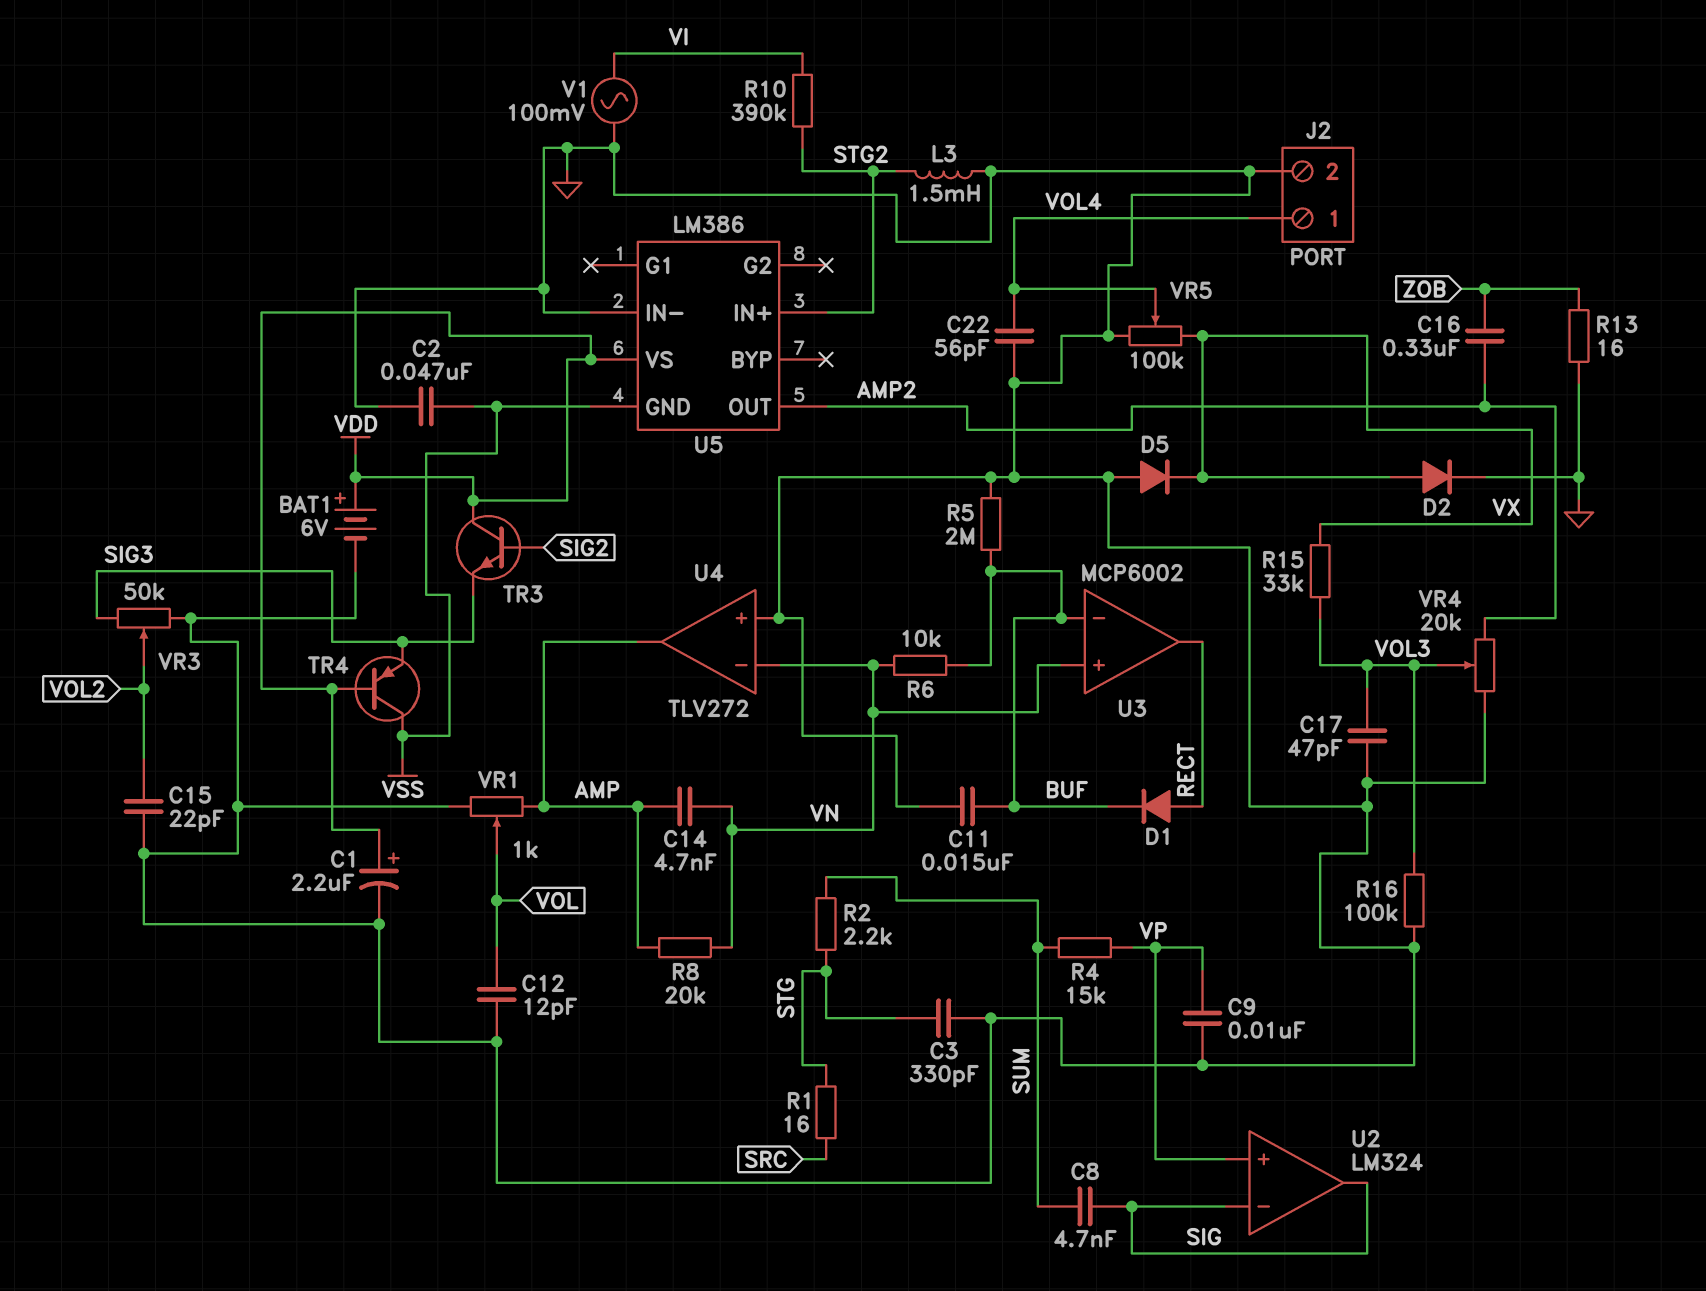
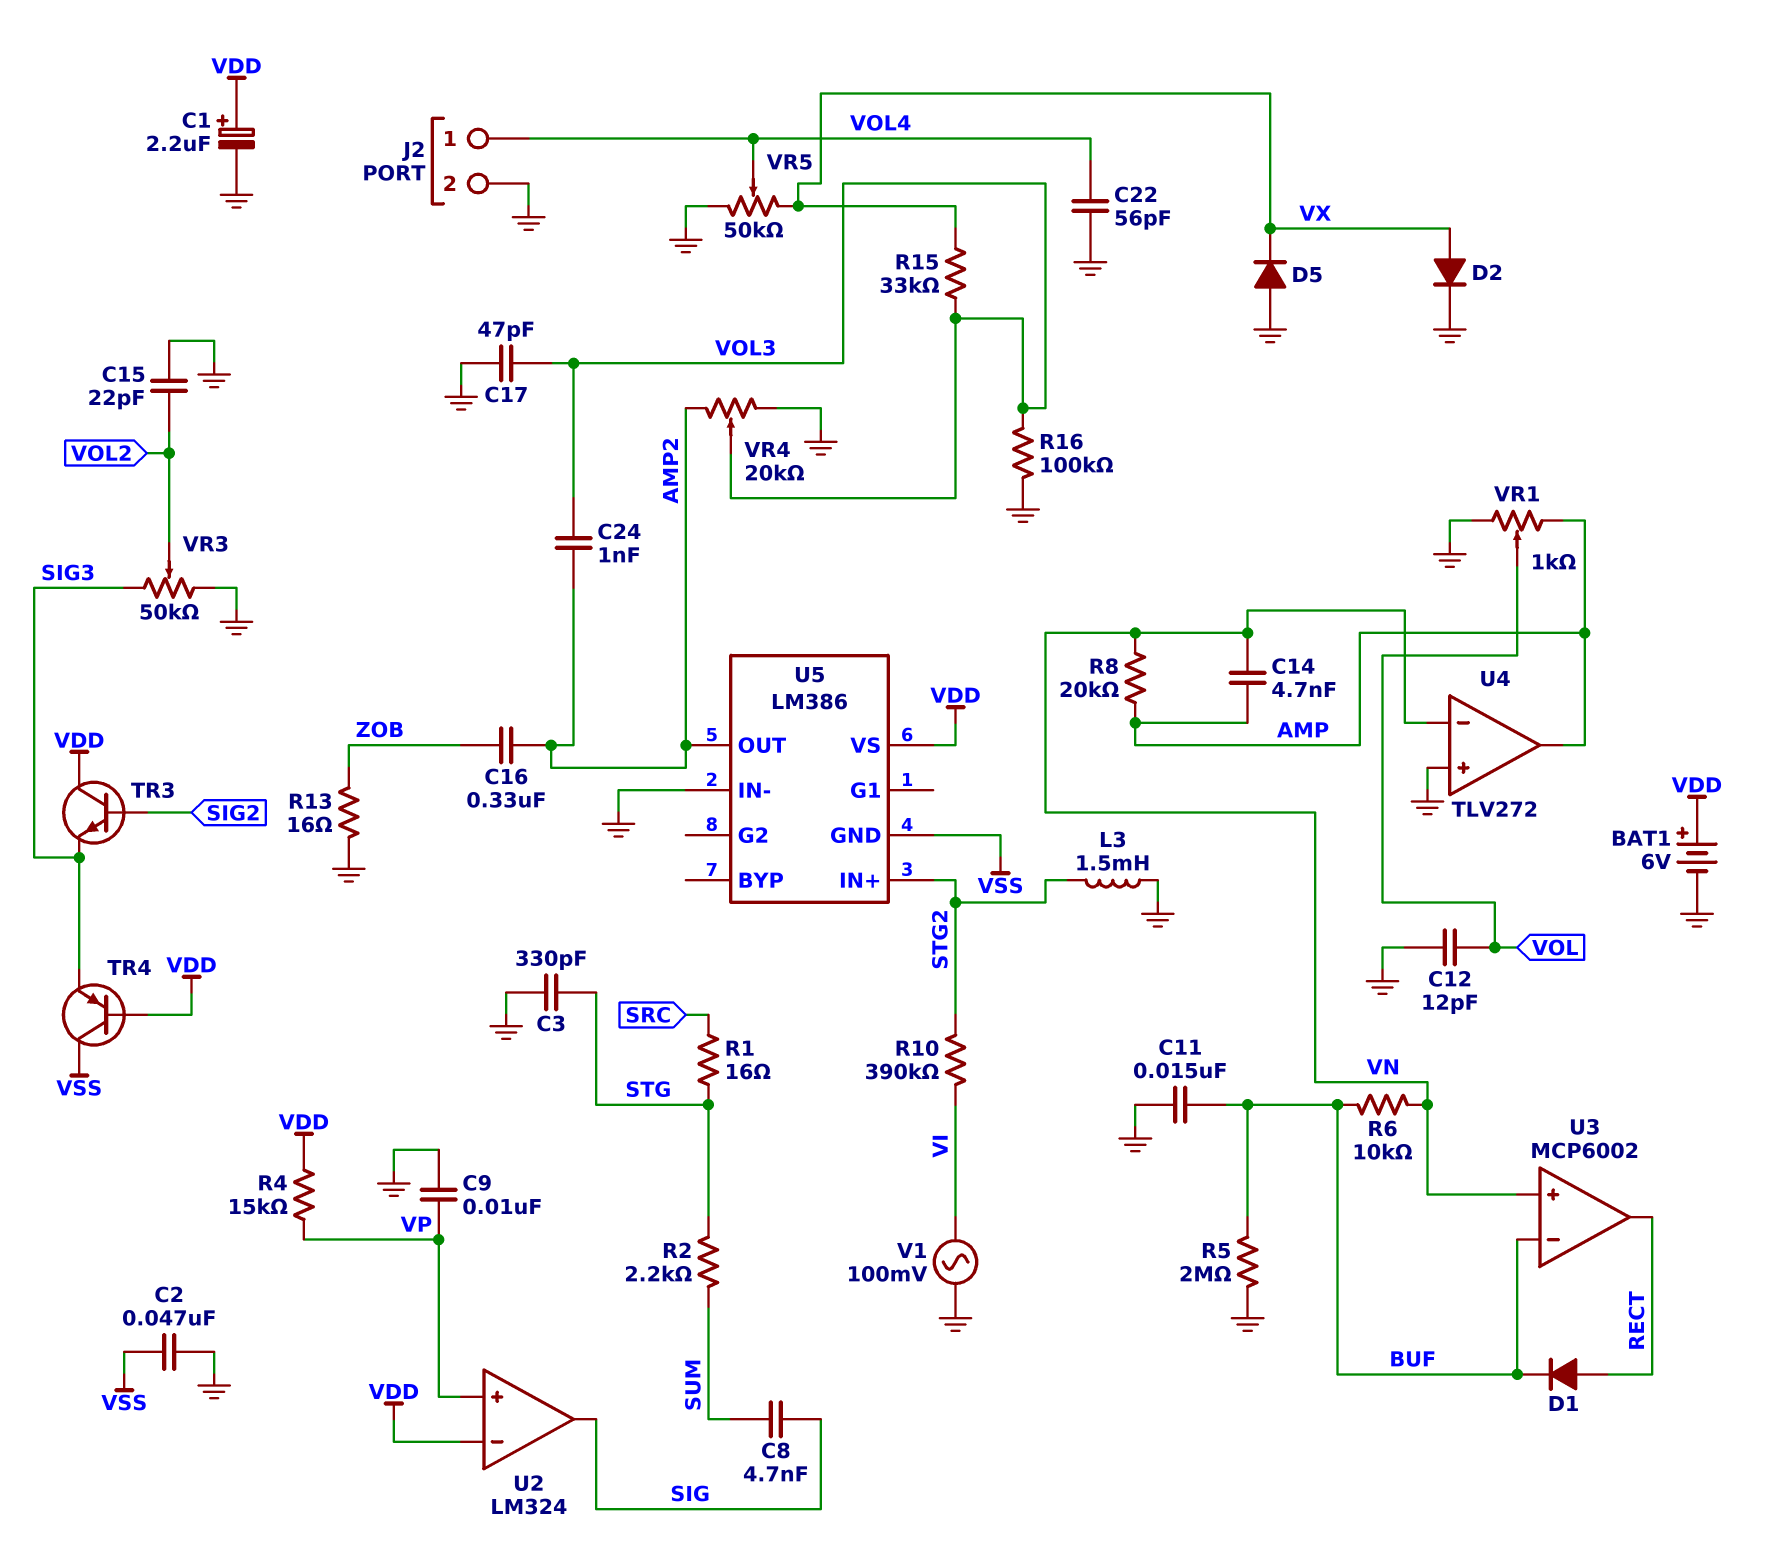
C24: none -> 1nF (AMP2, VOL3)
R4: 15k (SUM, VP) -> 15k (VDD, VP)
U2 pin in-: SIG -> VDD
VR5: 100k (GND, VX, wiper VOL4) -> 50k (GND, VX, wiper VOL4)

